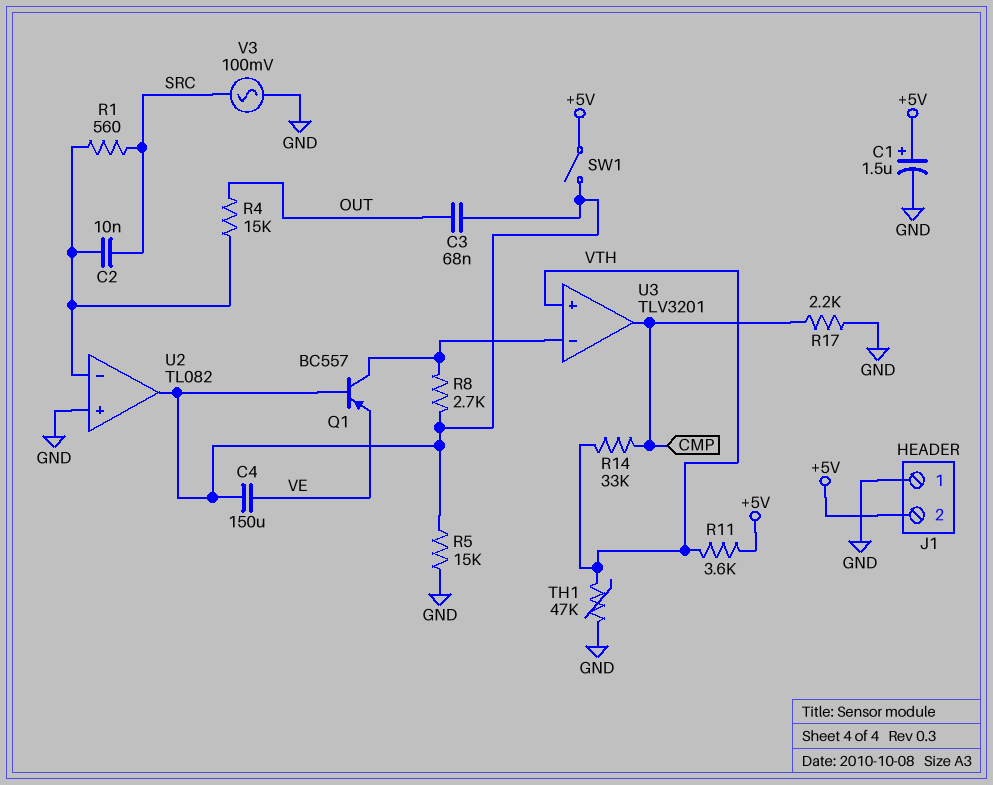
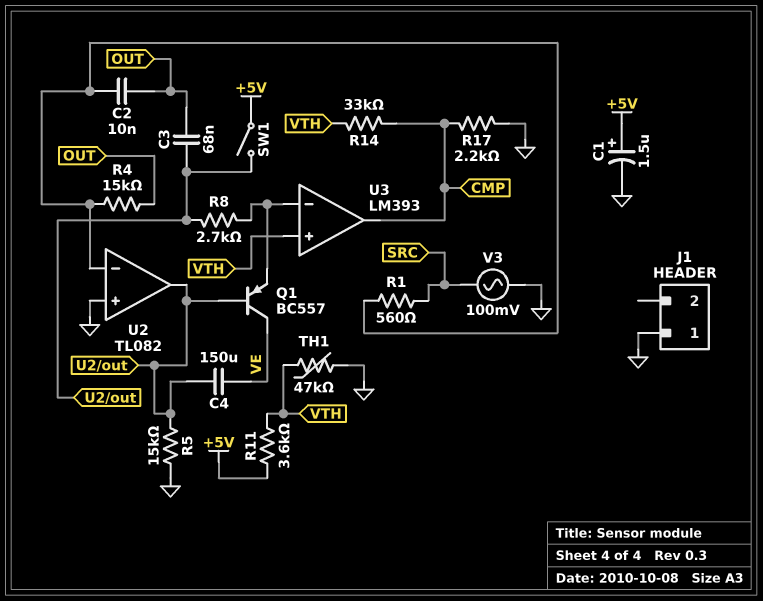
C2: 10nF (SRC, U2/in-) -> 10nF (OUT, U2/in-)
J1 pin 2: +5V -> none
Q1: PNP BC557 (B U2/out, C U3/in-, E VE) -> PNP BC557 (B U2/out, C VE, E U3/in-)
U3: TLV3201 -> LM393

